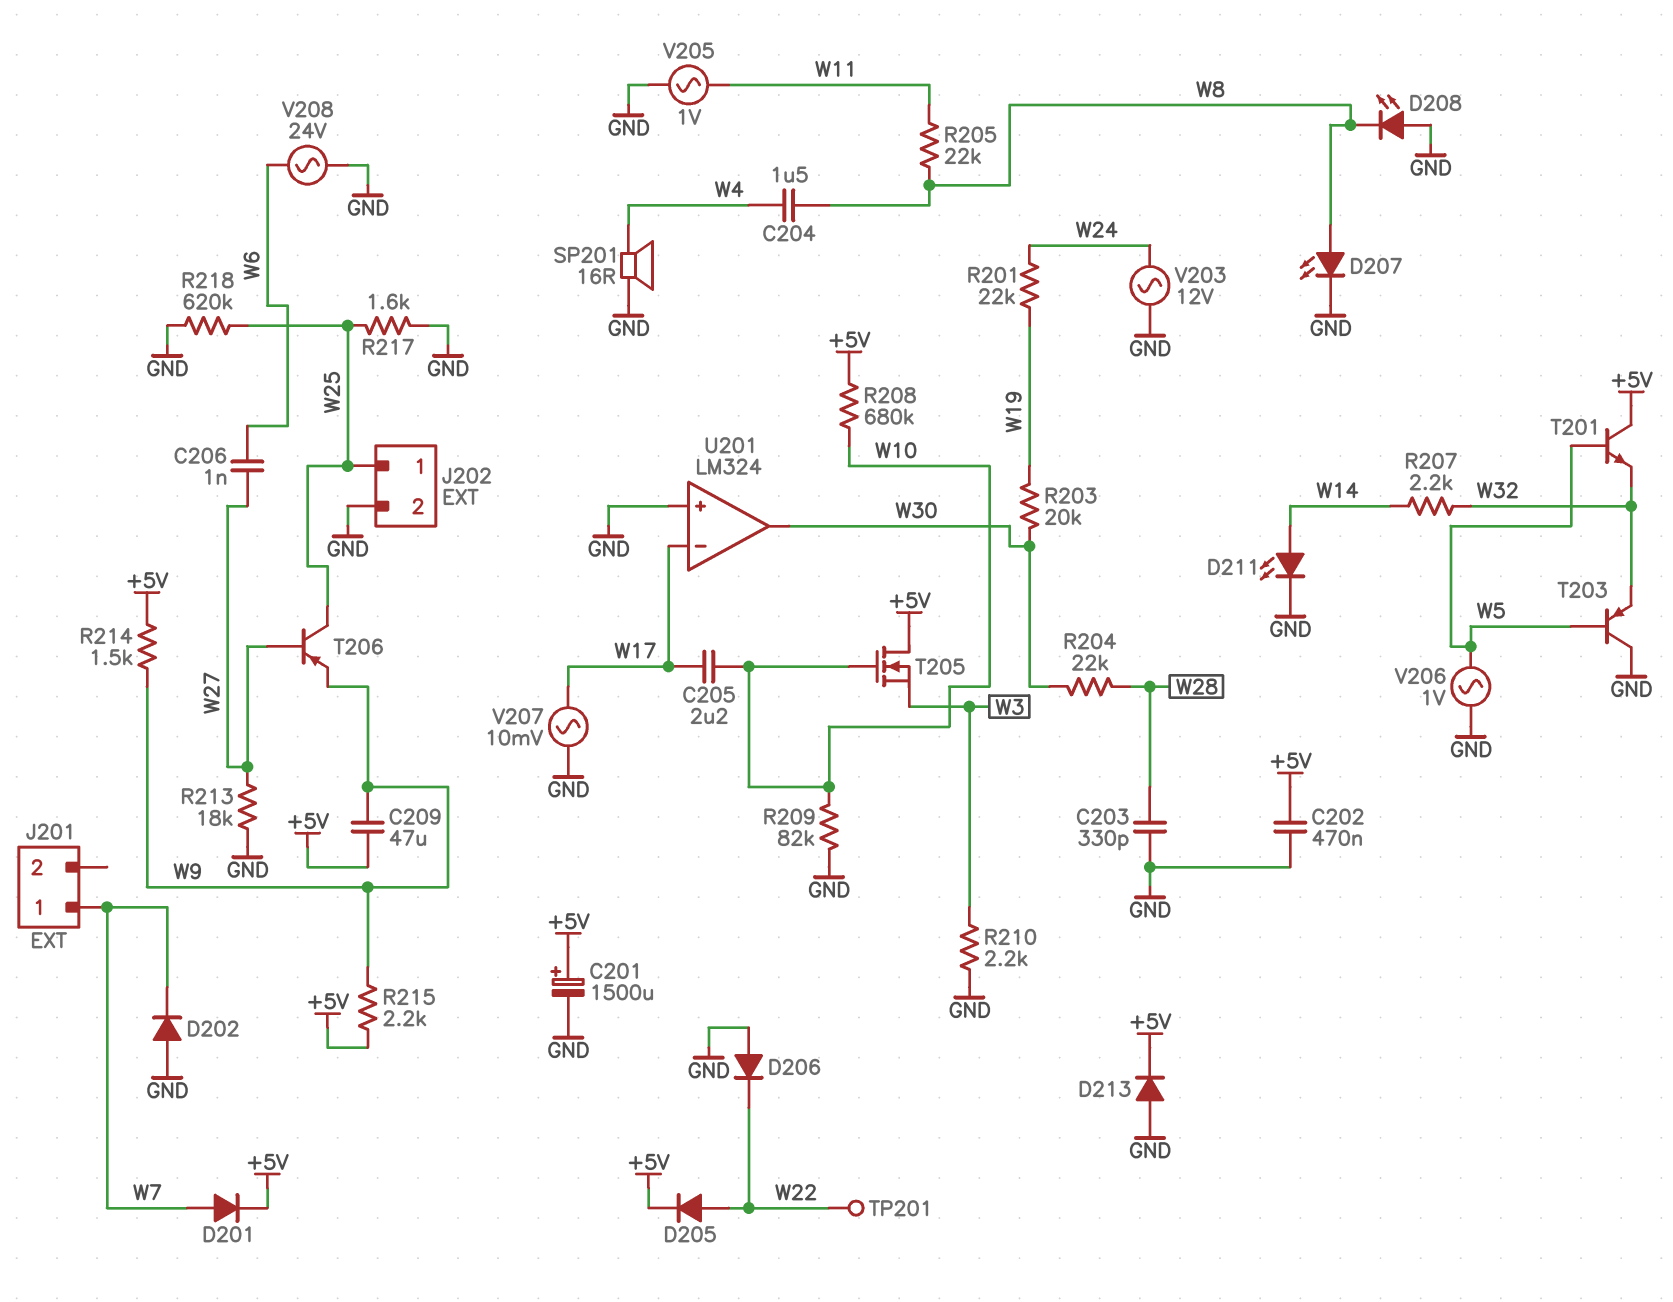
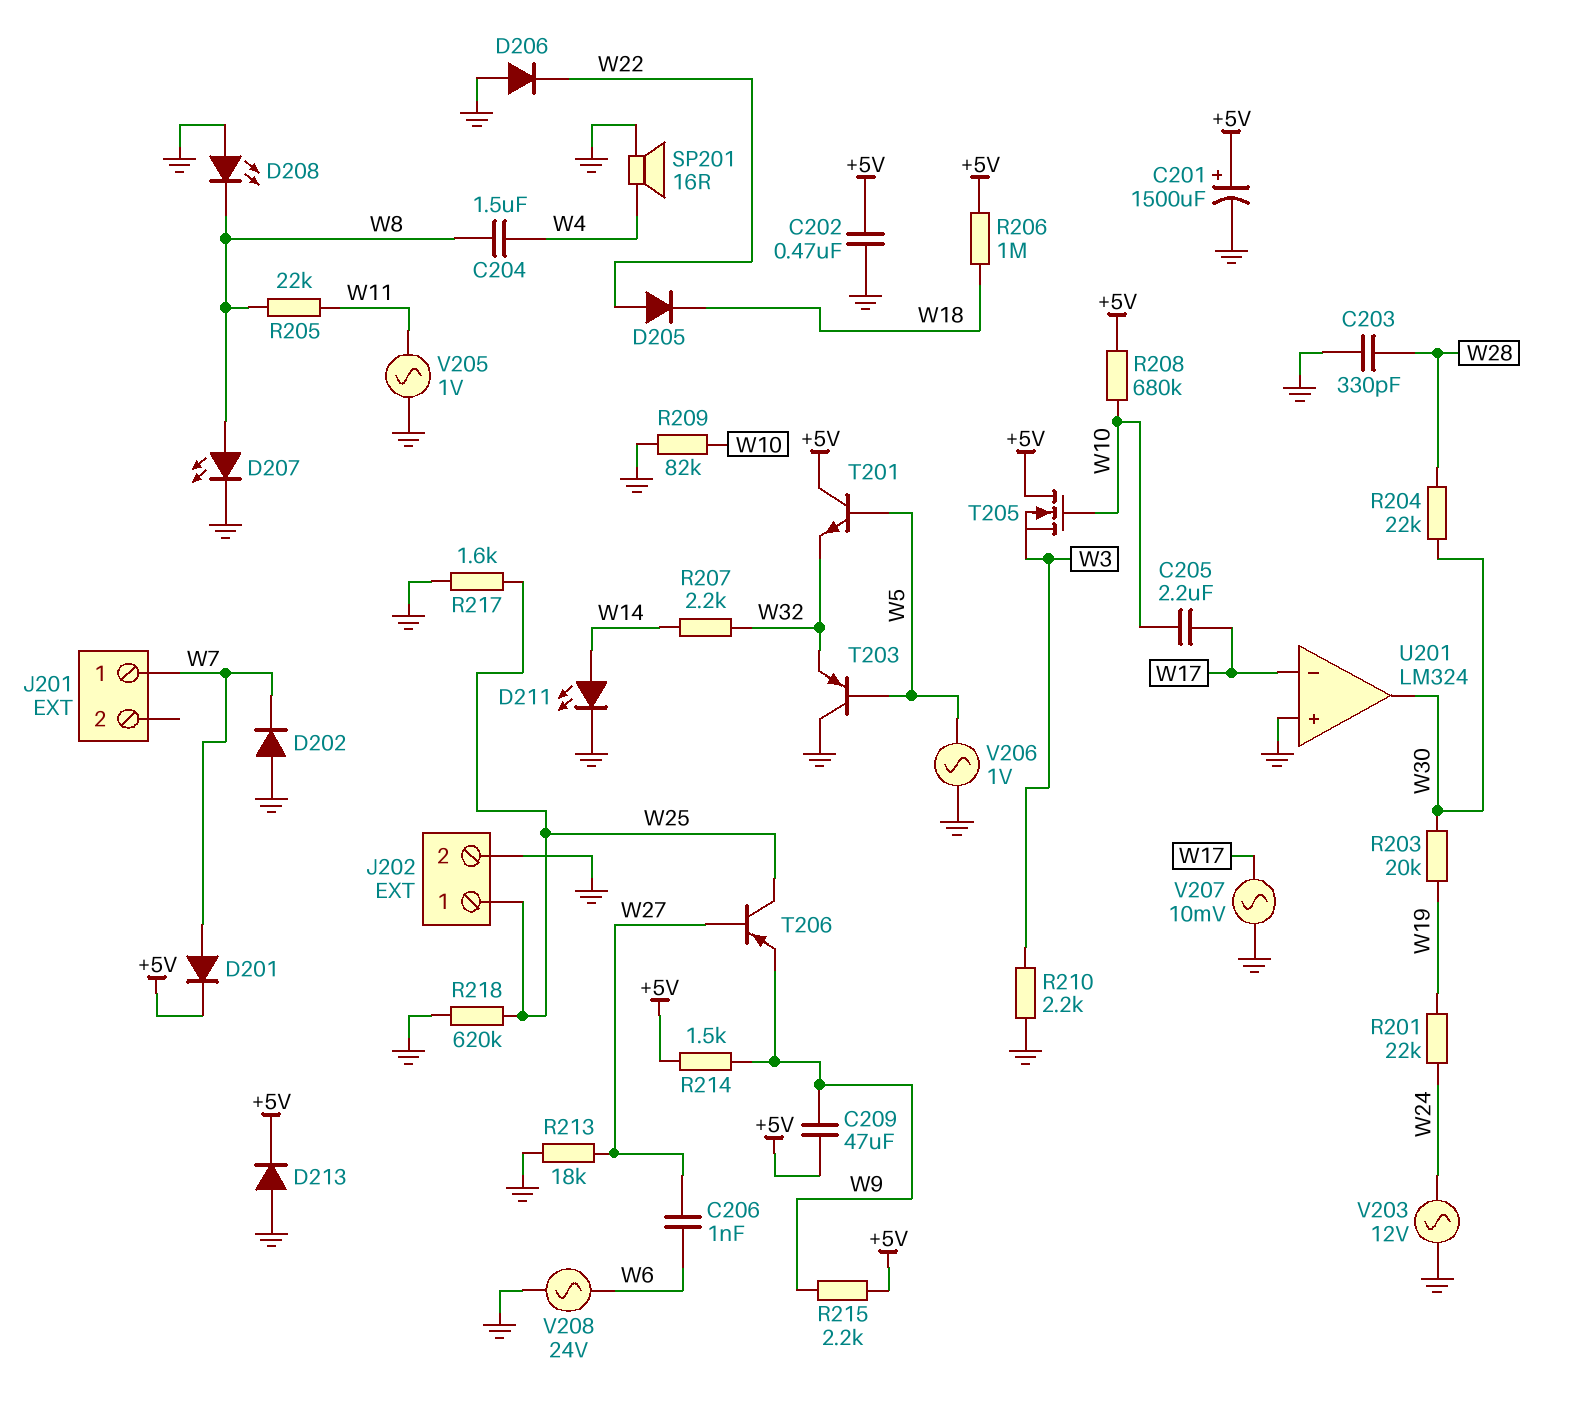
D205: diode (A W22, K +5V) -> diode (A W22, K W18)
R206: none -> 1M (+5V, W18)
TP201: test point (W22) -> none

